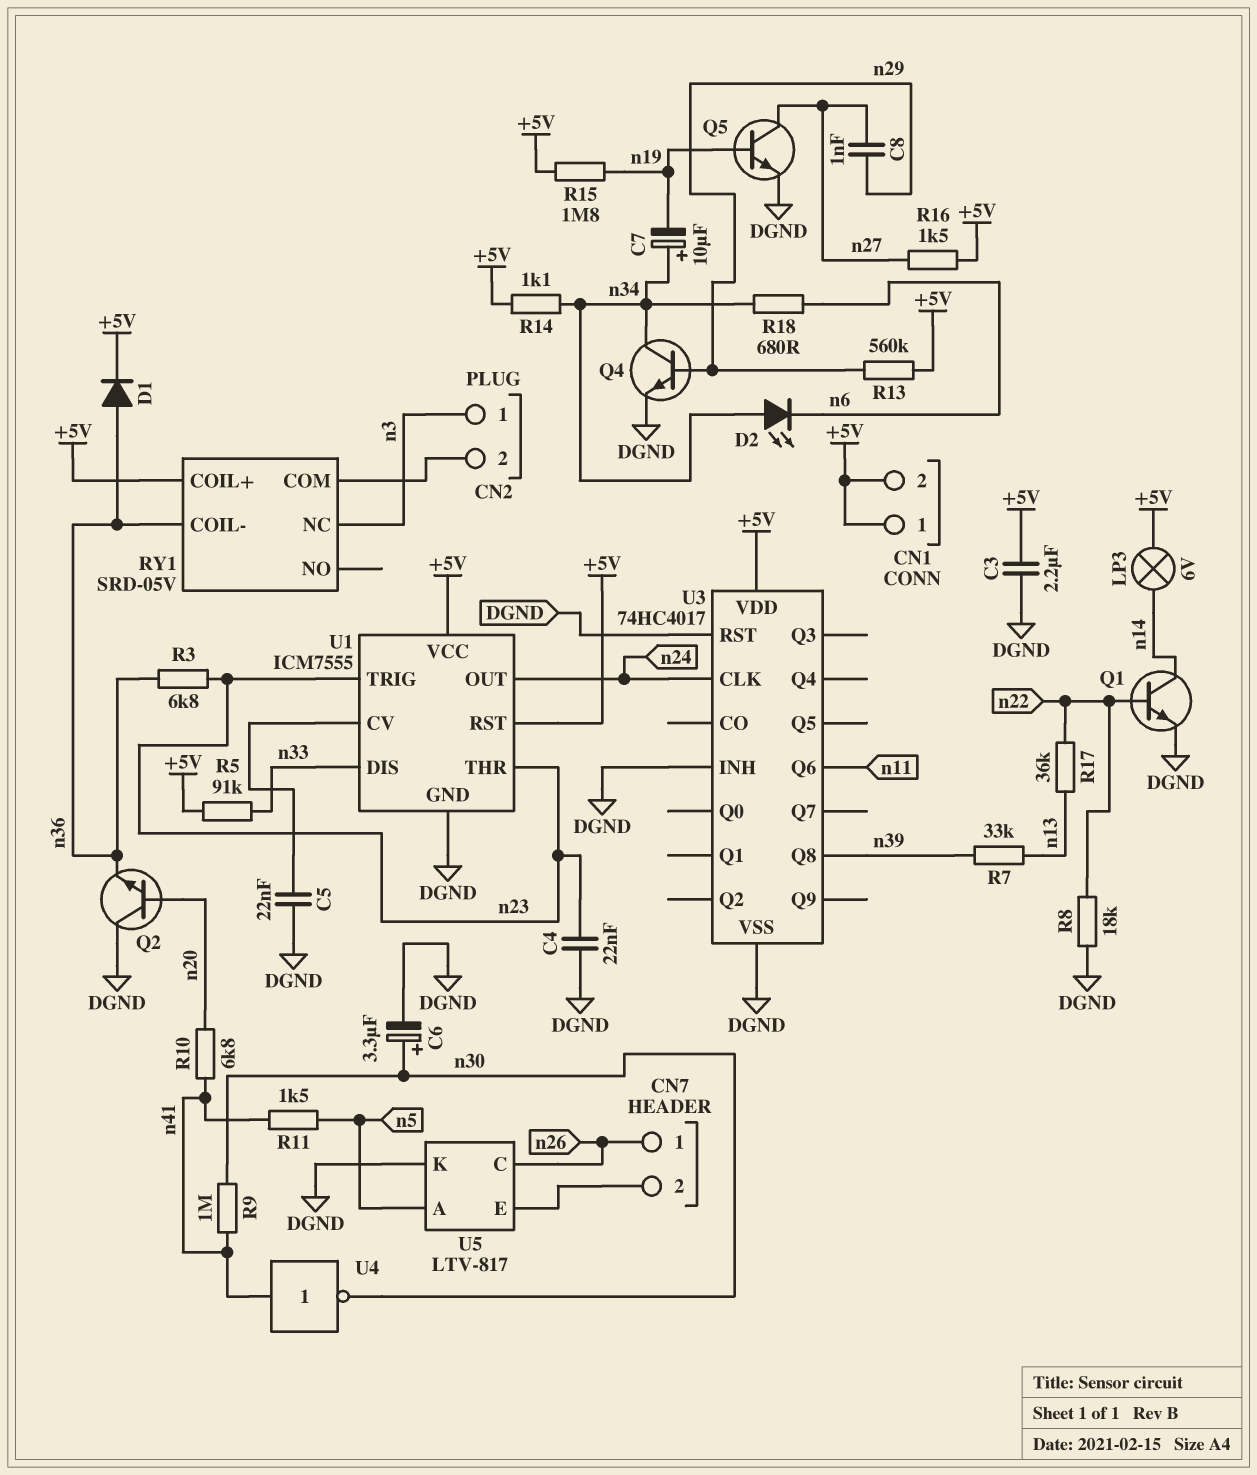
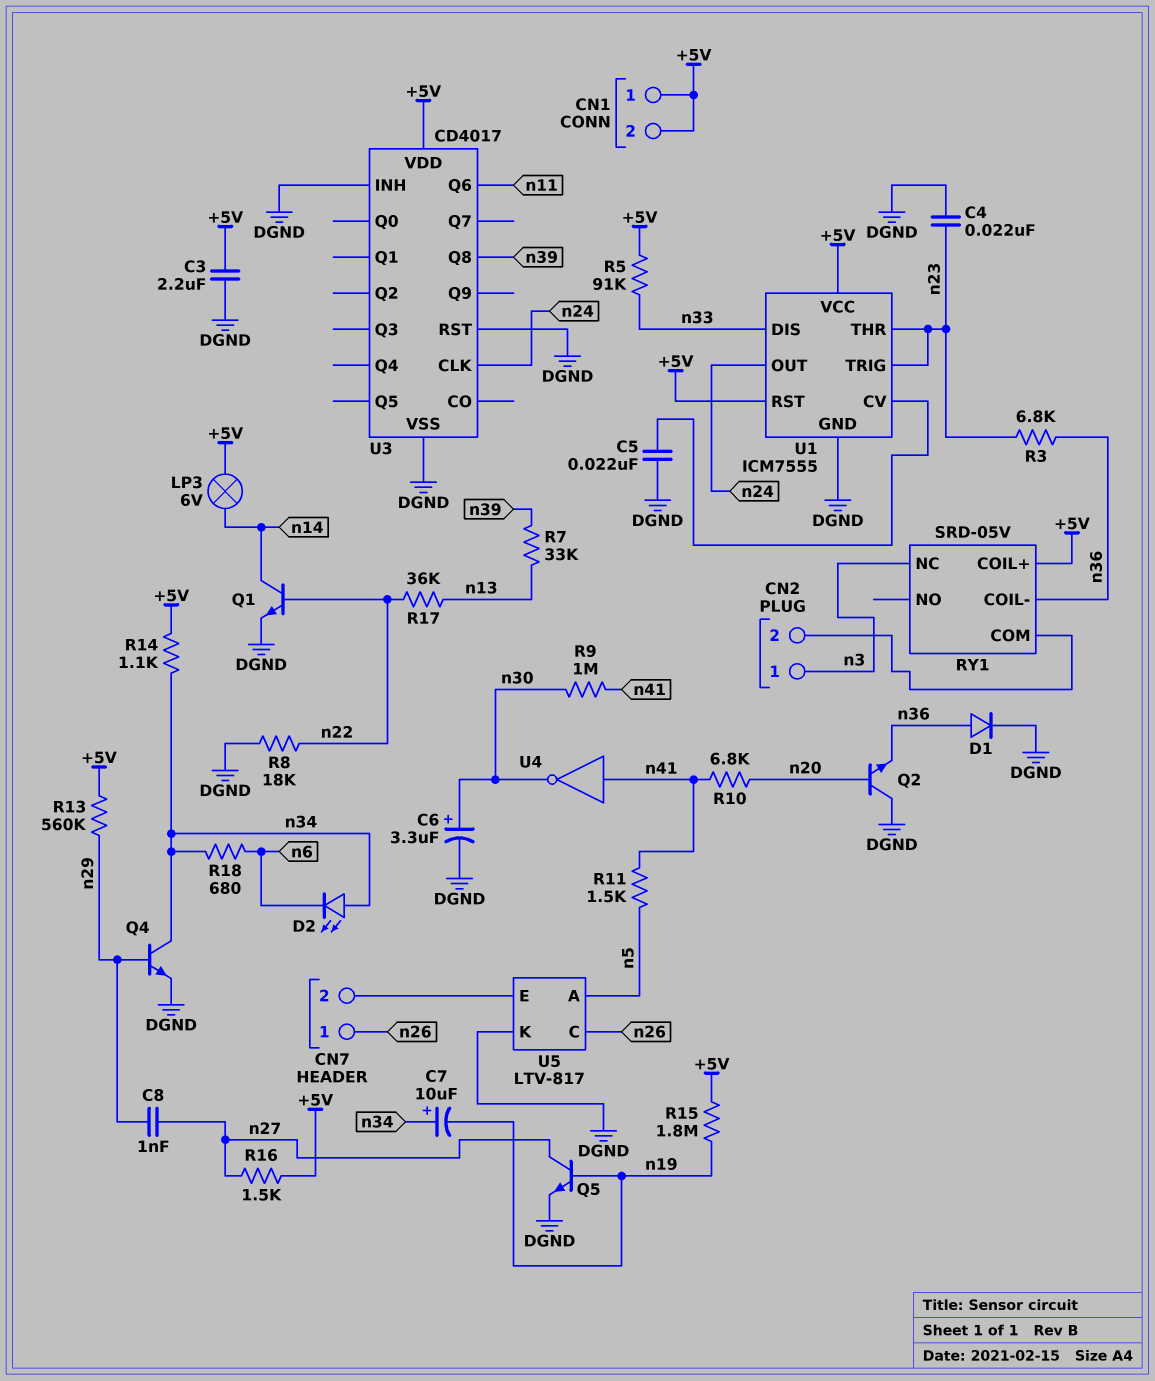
D1: diode (A n36, K +5V) -> diode (A n36, K DGND)
U3: 74HC4017 -> CD4017

